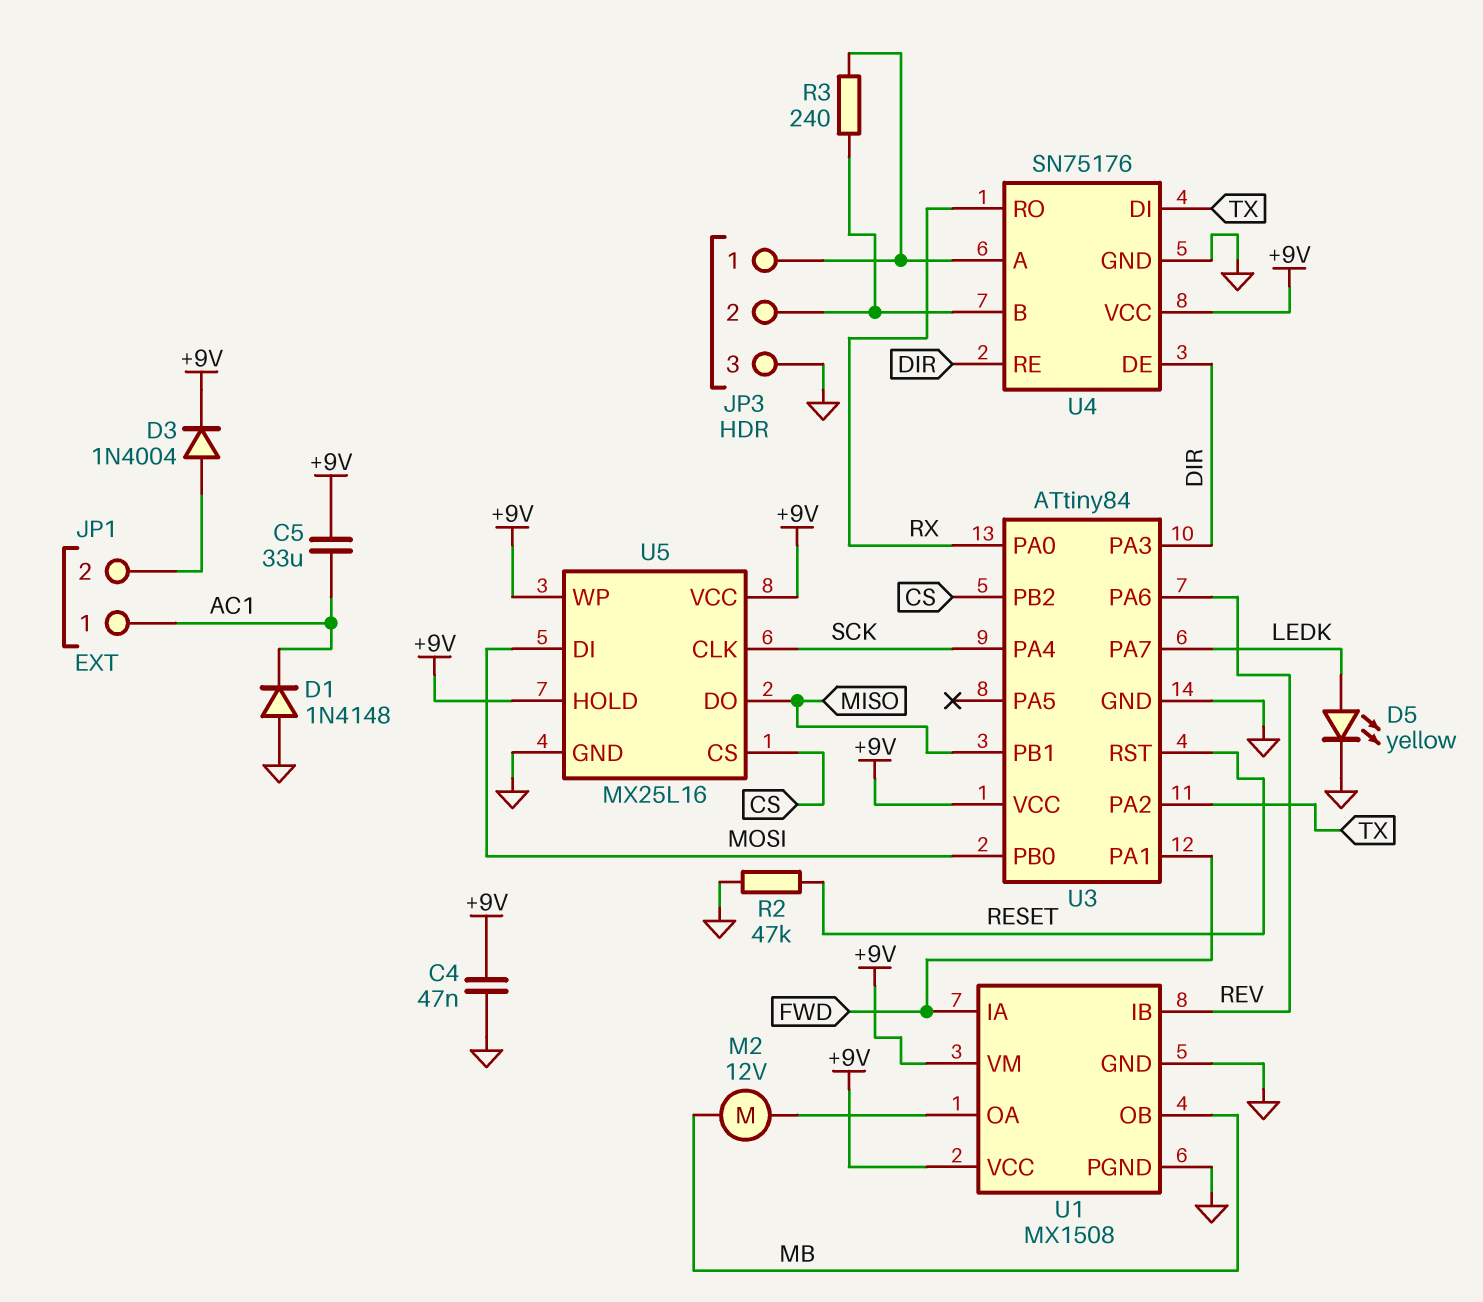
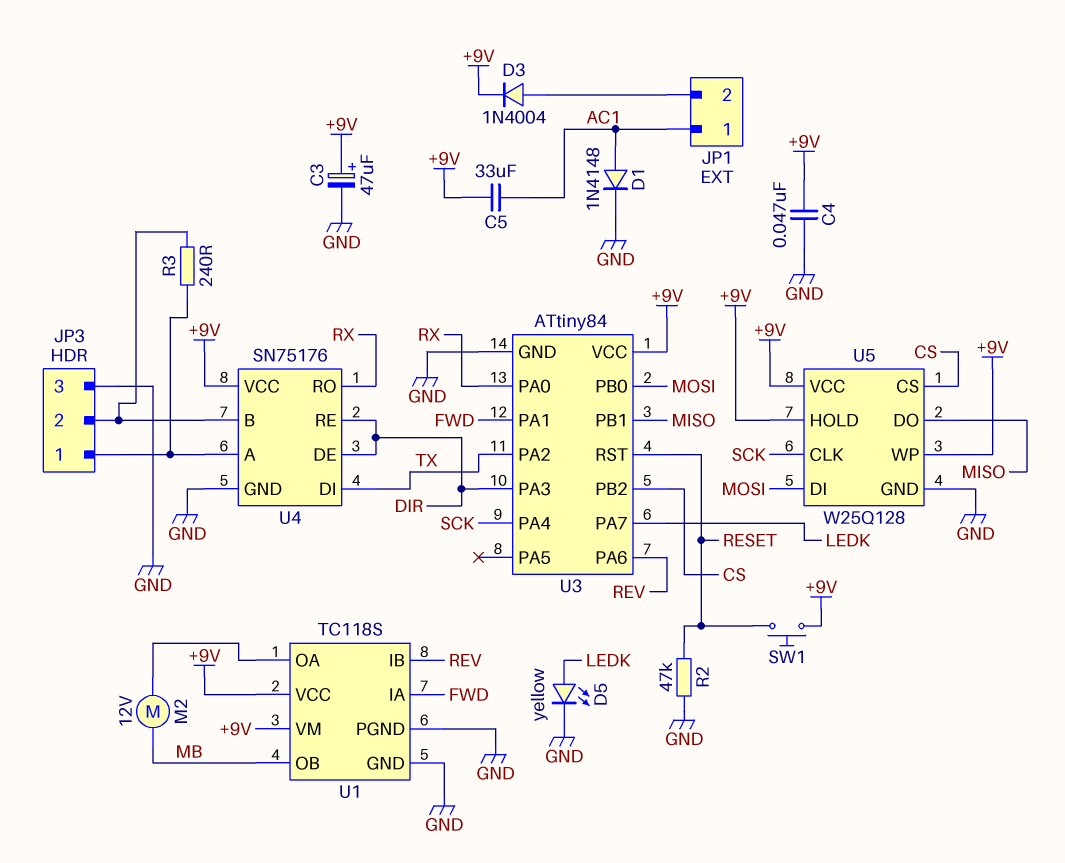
C3: none -> 47uF (plus +9V, minus GND)
D1: diode 1N4148 (A GND, K AC1) -> diode 1N4148 (A AC1, K GND)
SW1: none -> button (+9V, RESET)
U1: MX1508 -> TC118S
U5: MX25L16 -> W25Q128

